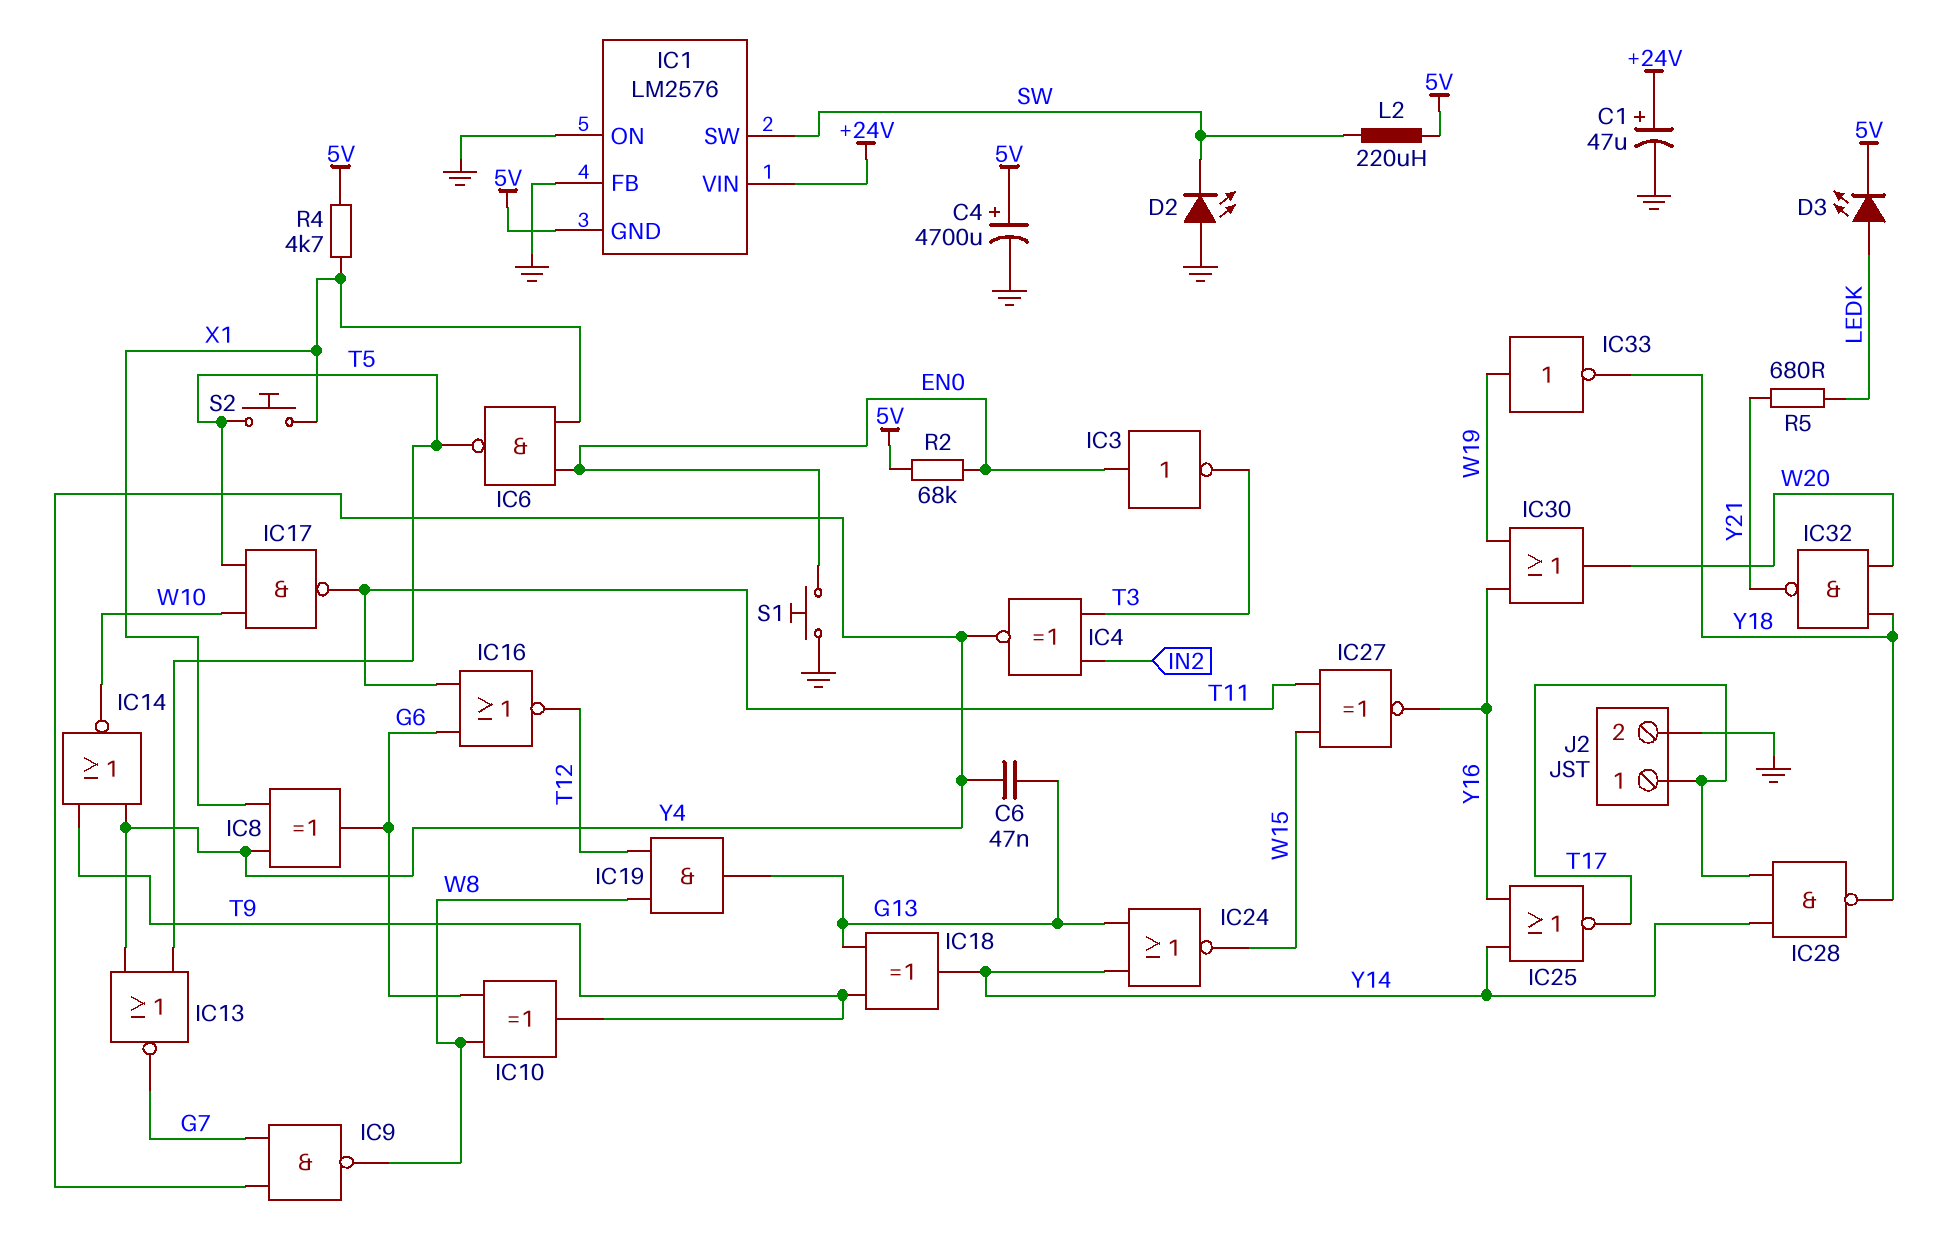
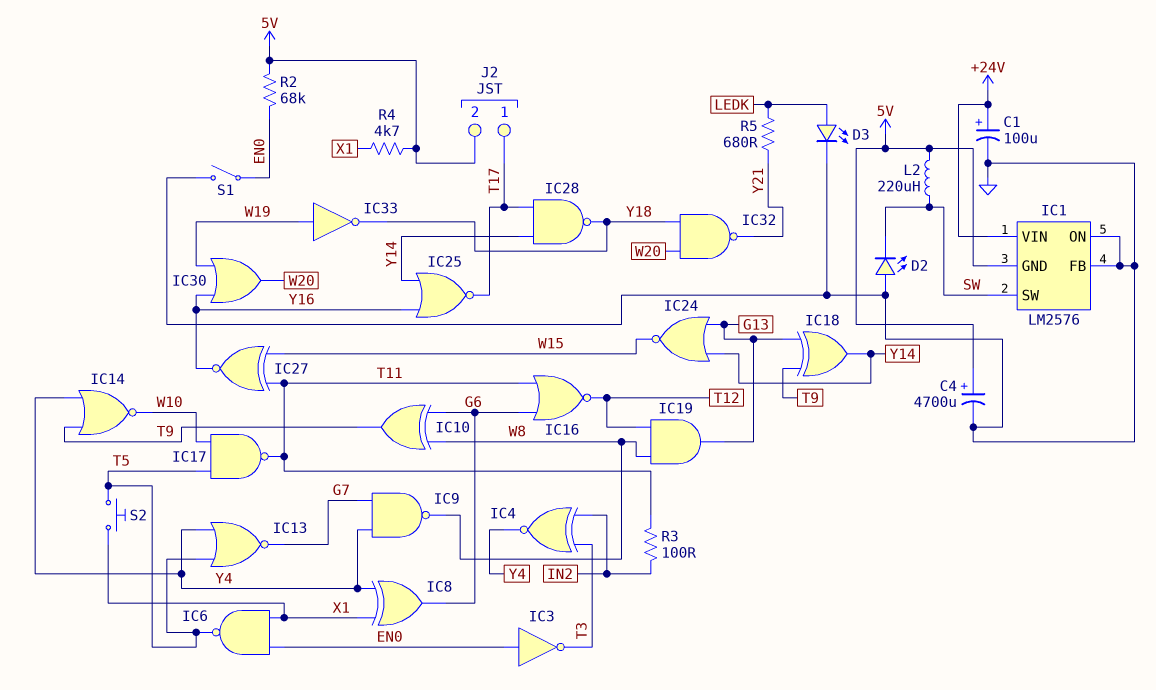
C1: 47uF (plus +24V, minus GND) -> 100uF (plus +24V, minus GND)
C6: 47nF (G13, Y4) -> none
D3: LED (A LEDK, K 5V) -> LED (A LEDK, K GND)
J2 pin 2: GND -> 5V
R3: none -> 100 (IN2, T11)
S1: button (EN0, GND) -> switch (EN0, GND)

